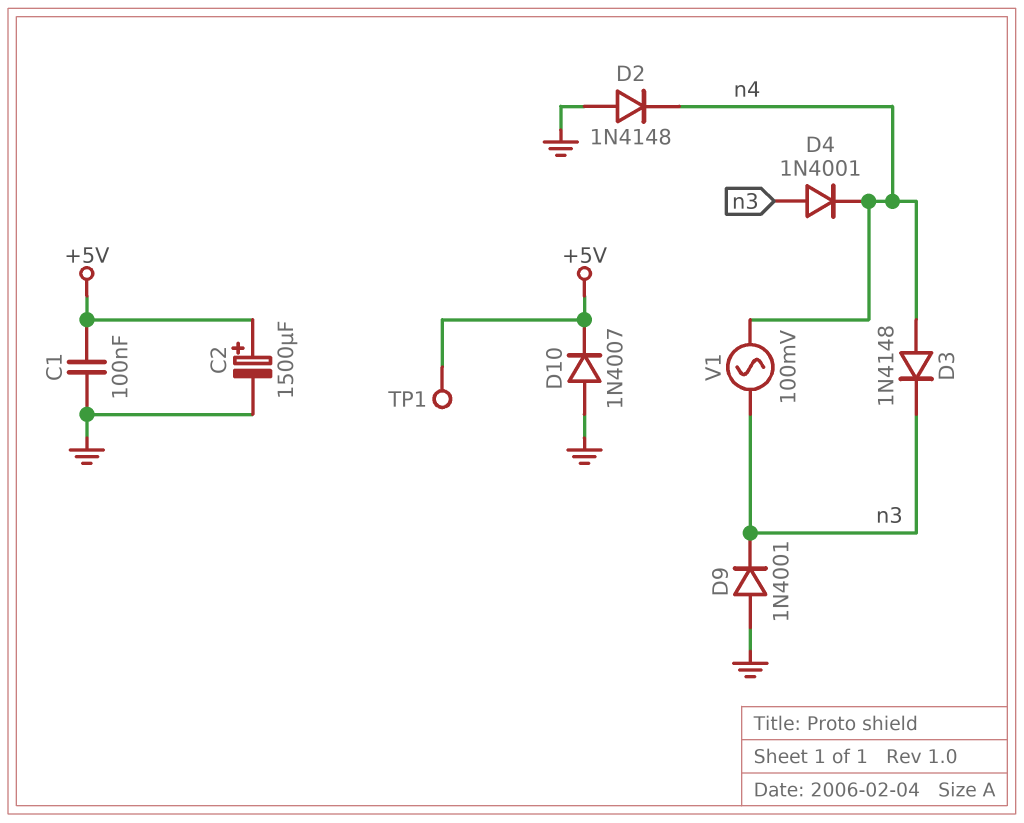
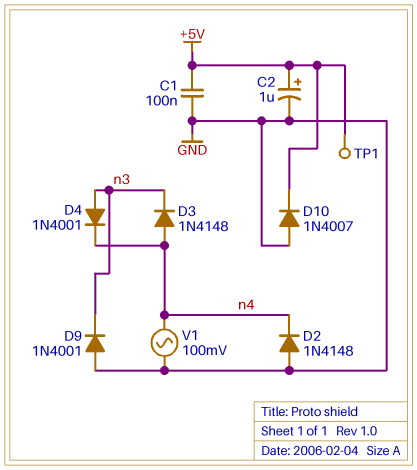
C2: 1500uF (plus +5V, minus GND) -> 1uF (plus +5V, minus GND)
V1: AC 100mV (n3, n4) -> AC 100mV (GND, n4)

